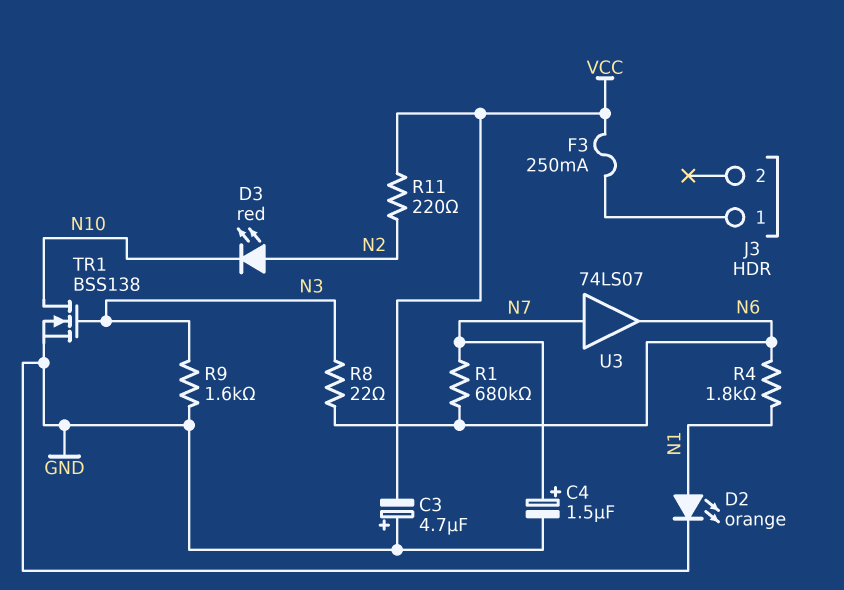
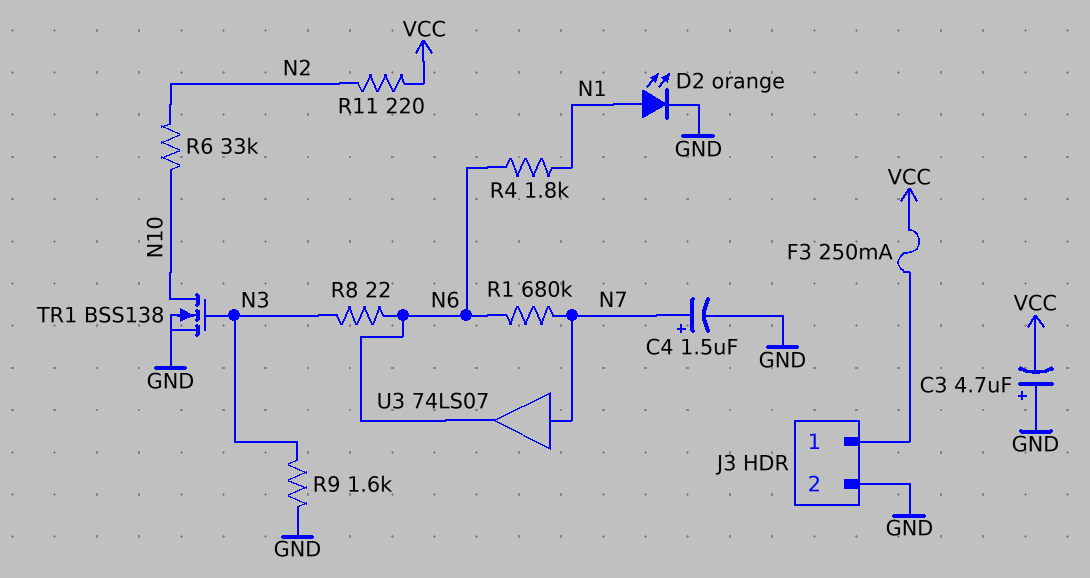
D3: LED red (A N2, K N10) -> none
J3 pin 2: none -> GND
R6: none -> 33k (N2, N10)

